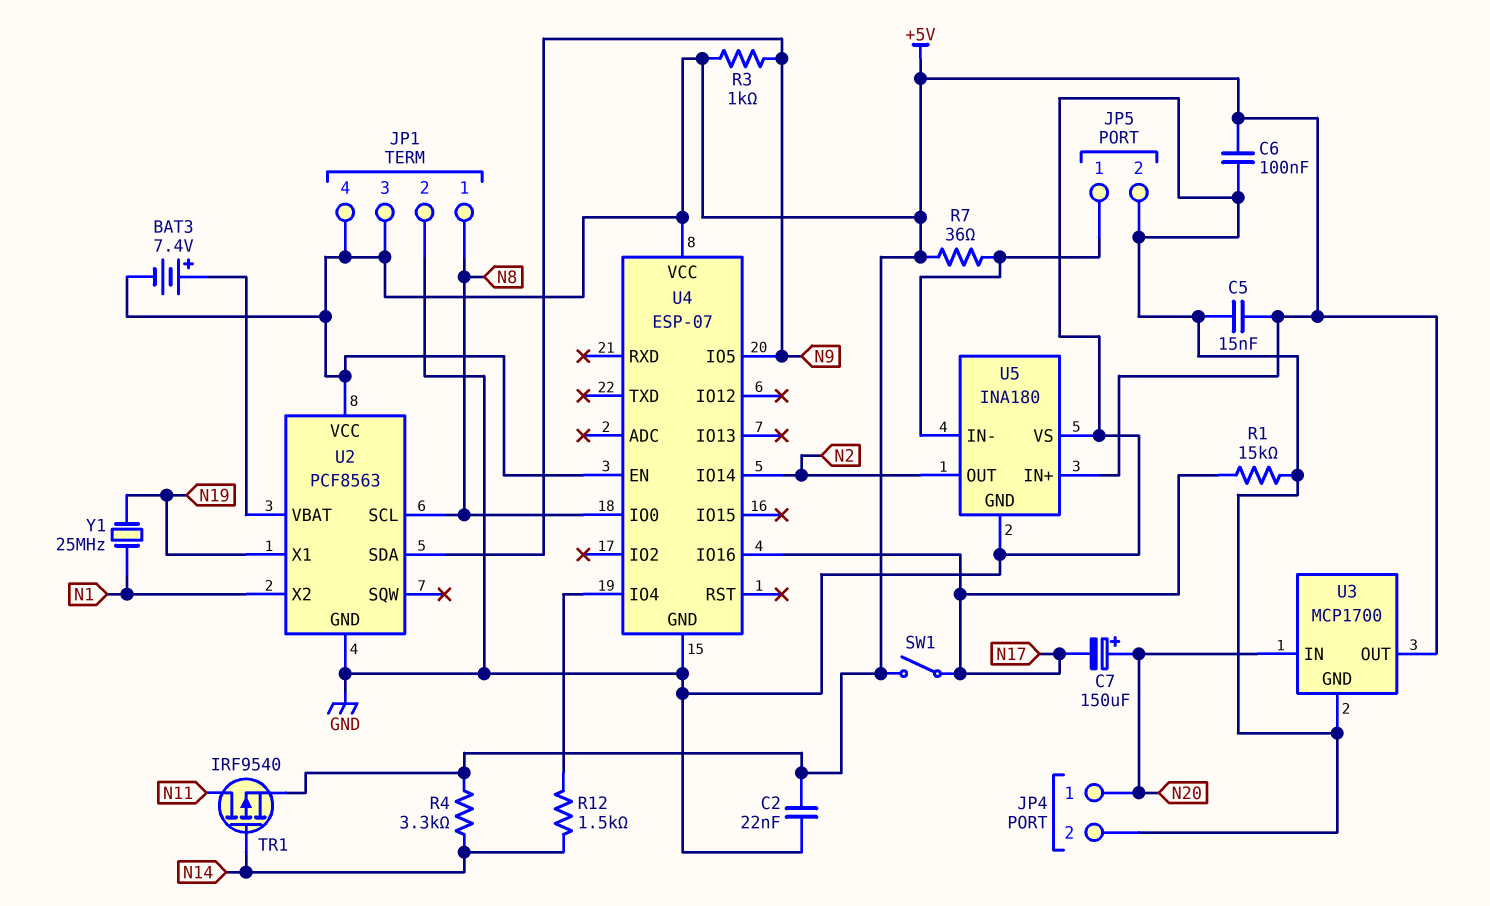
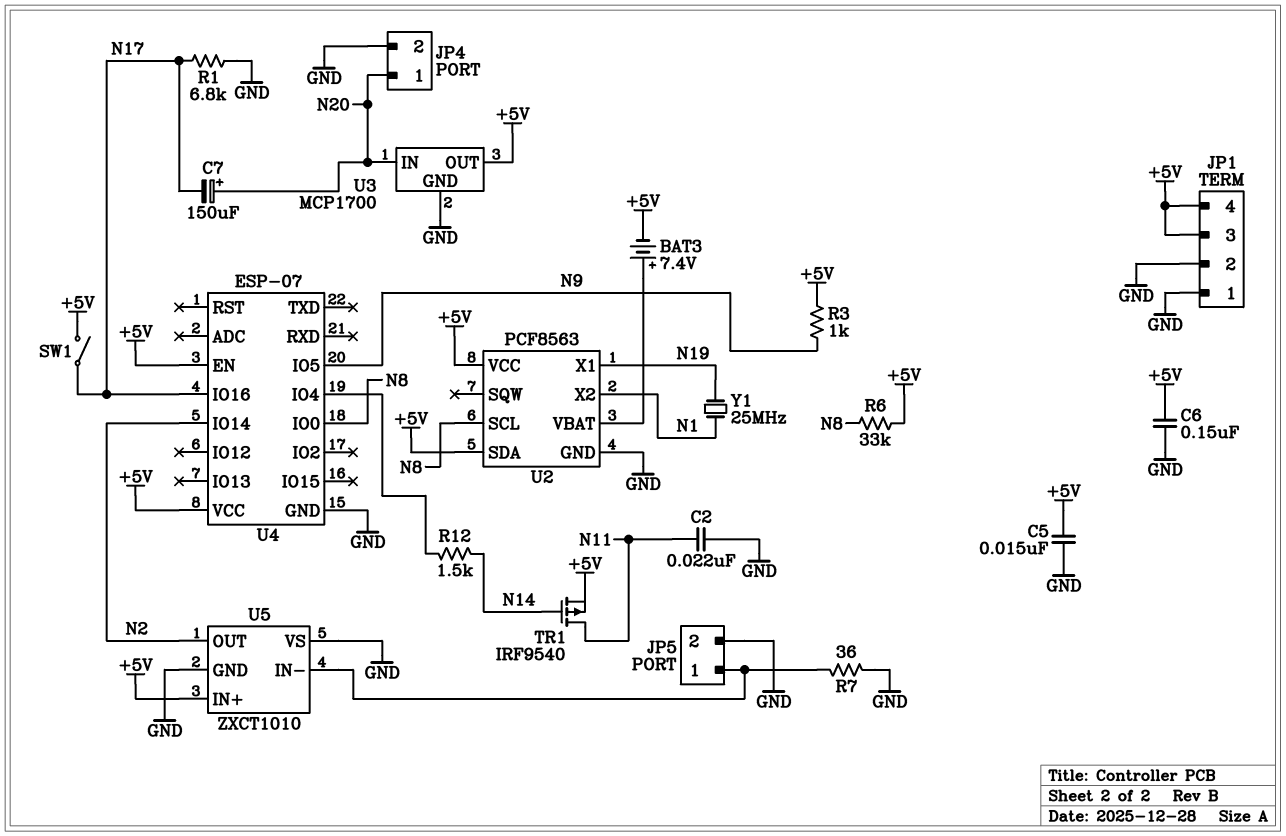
C2: 22nF (+5V, GND) -> 22nF (GND, N11)
C6: 100nF (+5V, GND) -> 150nF (+5V, GND)
JP1 pin 1: N8 -> GND
R1: 15k (GND, N17) -> 6.8k (GND, N17)
R4: 3.3k (+5V, N14) -> none
R6: none -> 33k (+5V, N8)
R7: 36 (+5V, JP5/1) -> 36 (GND, JP5/1)
U2 pin SDA: N9 -> +5V
U5: INA180 -> ZXCT1010

